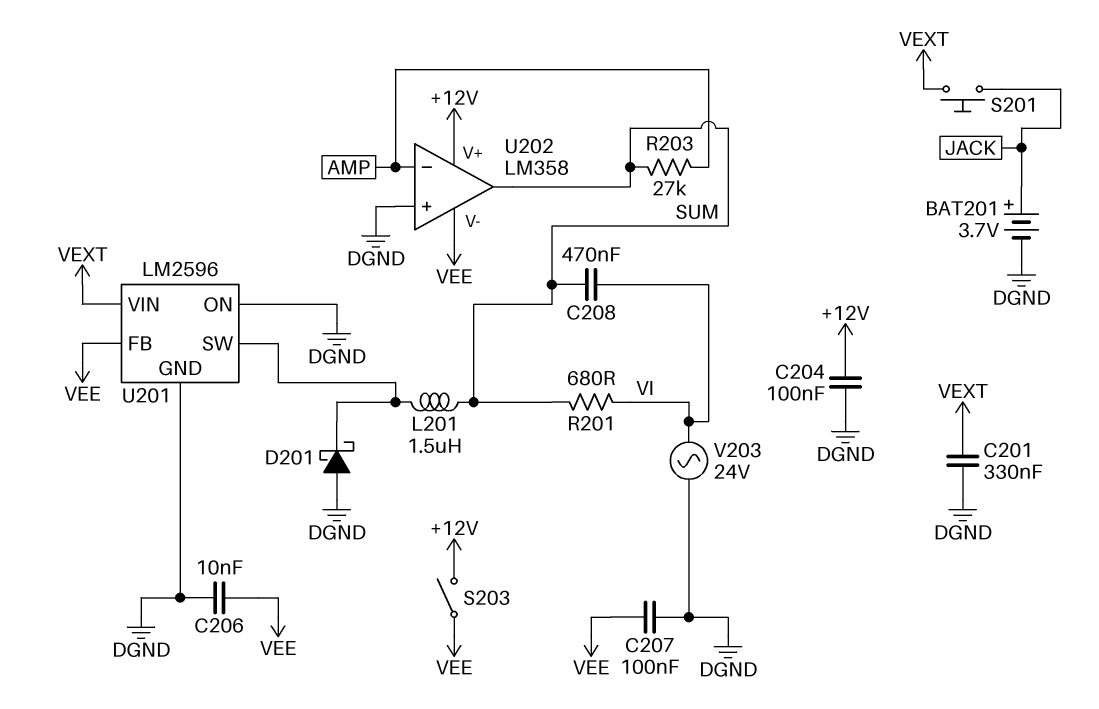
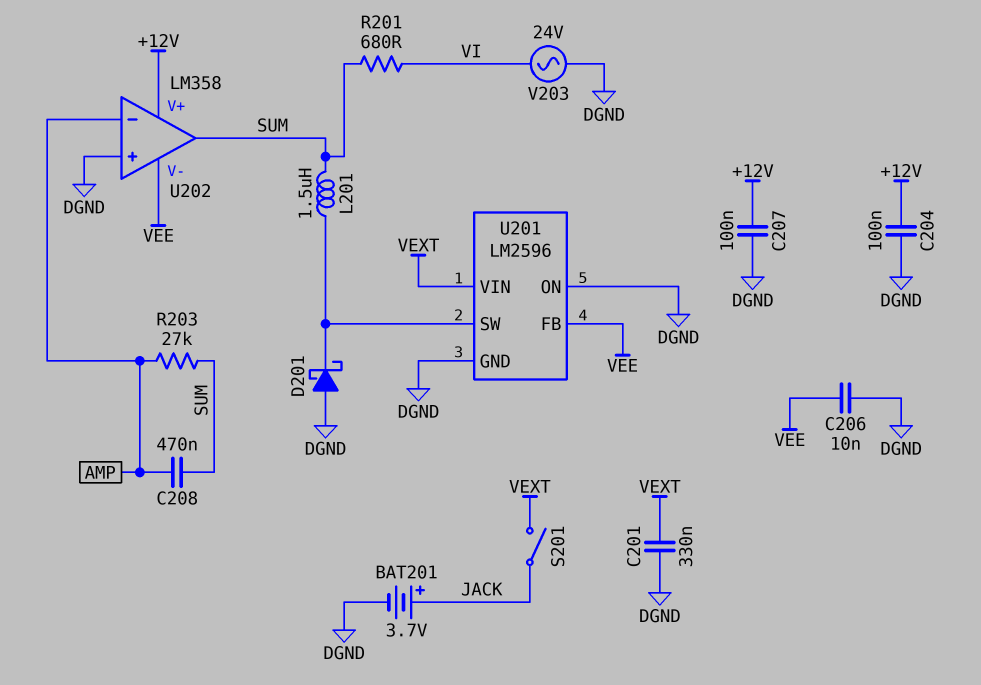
C207: 100nF (DGND, VEE) -> 100nF (+12V, DGND)
C208: 470nF (SUM, VI) -> 470nF (AMP, SUM)
S201: button (JACK, VEXT) -> switch (JACK, VEXT)
S203: switch (+12V, VEE) -> none

